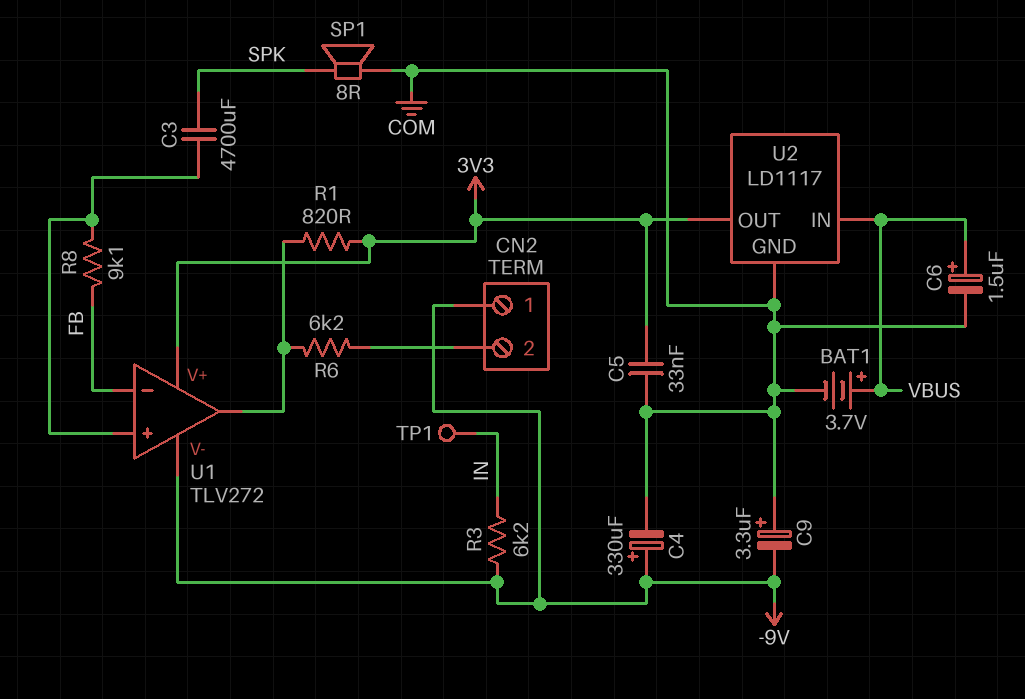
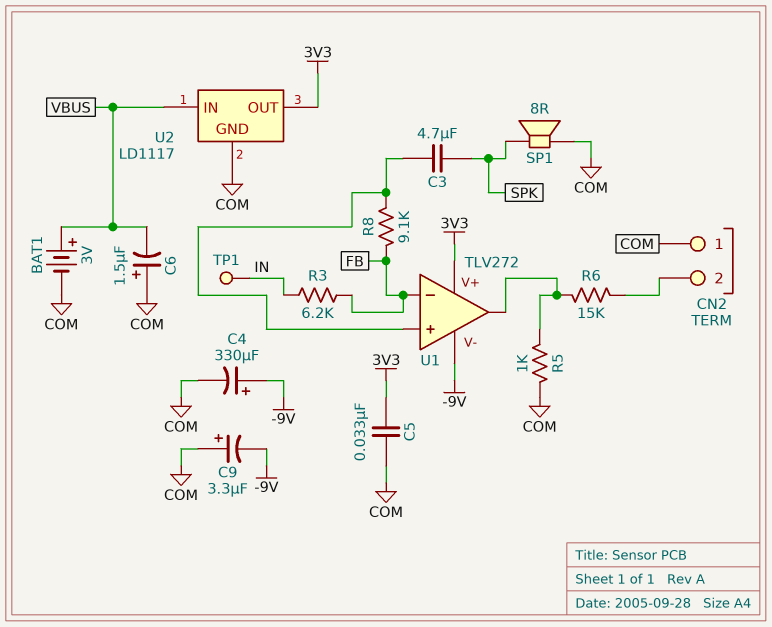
BAT1: 3.7V (plus VBUS, minus COM) -> 3V (plus VBUS, minus COM)
C3: 4700uF (SPK, U1/in+) -> 4.7uF (SPK, U1/in+)
C6: 1.5uF (plus VBUS, minus COM) -> 1.5uF (plus COM, minus VBUS)
CN2 pin 1: -9V -> COM
R1: 820 (3V3, U1/out) -> none
R3: 6.2k (-9V, IN) -> 6.2k (FB, IN)
R5: none -> 1k (COM, U1/out)
R6: 6.2k (CN2/2, U1/out) -> 15k (CN2/2, U1/out)

